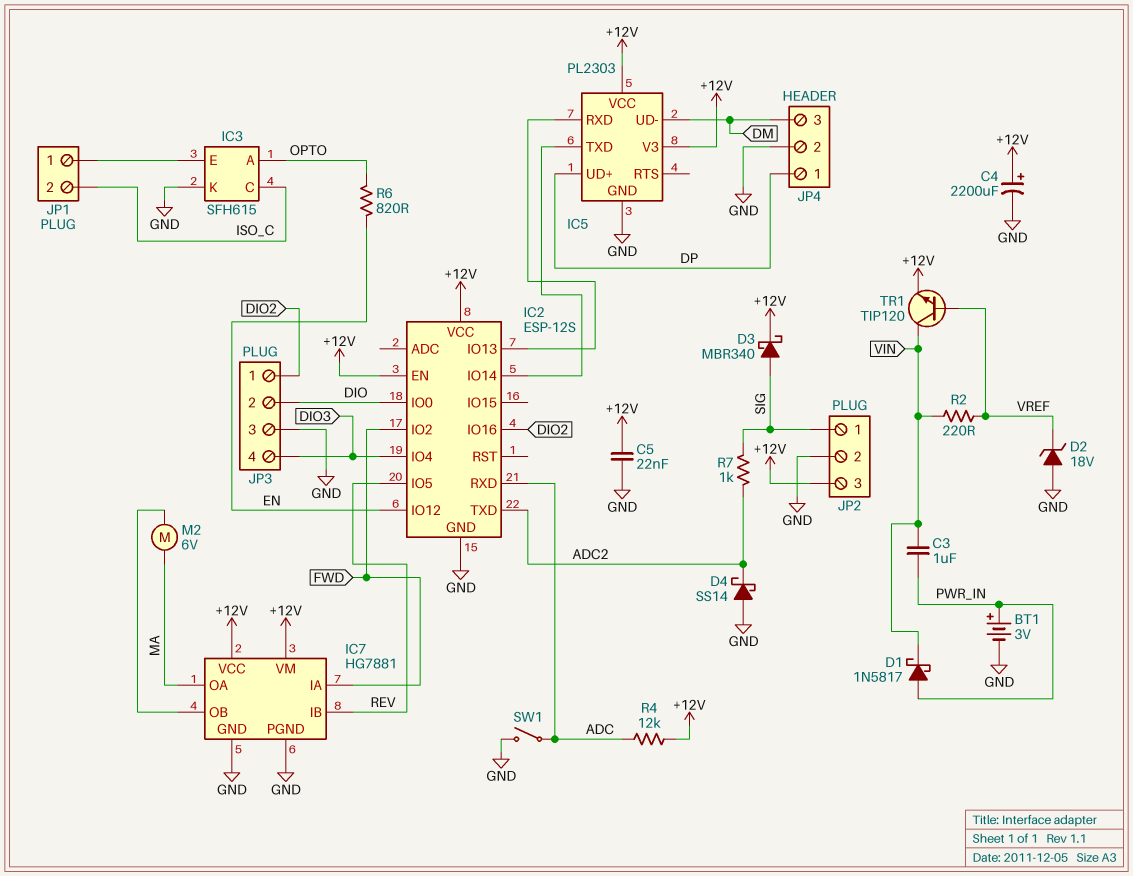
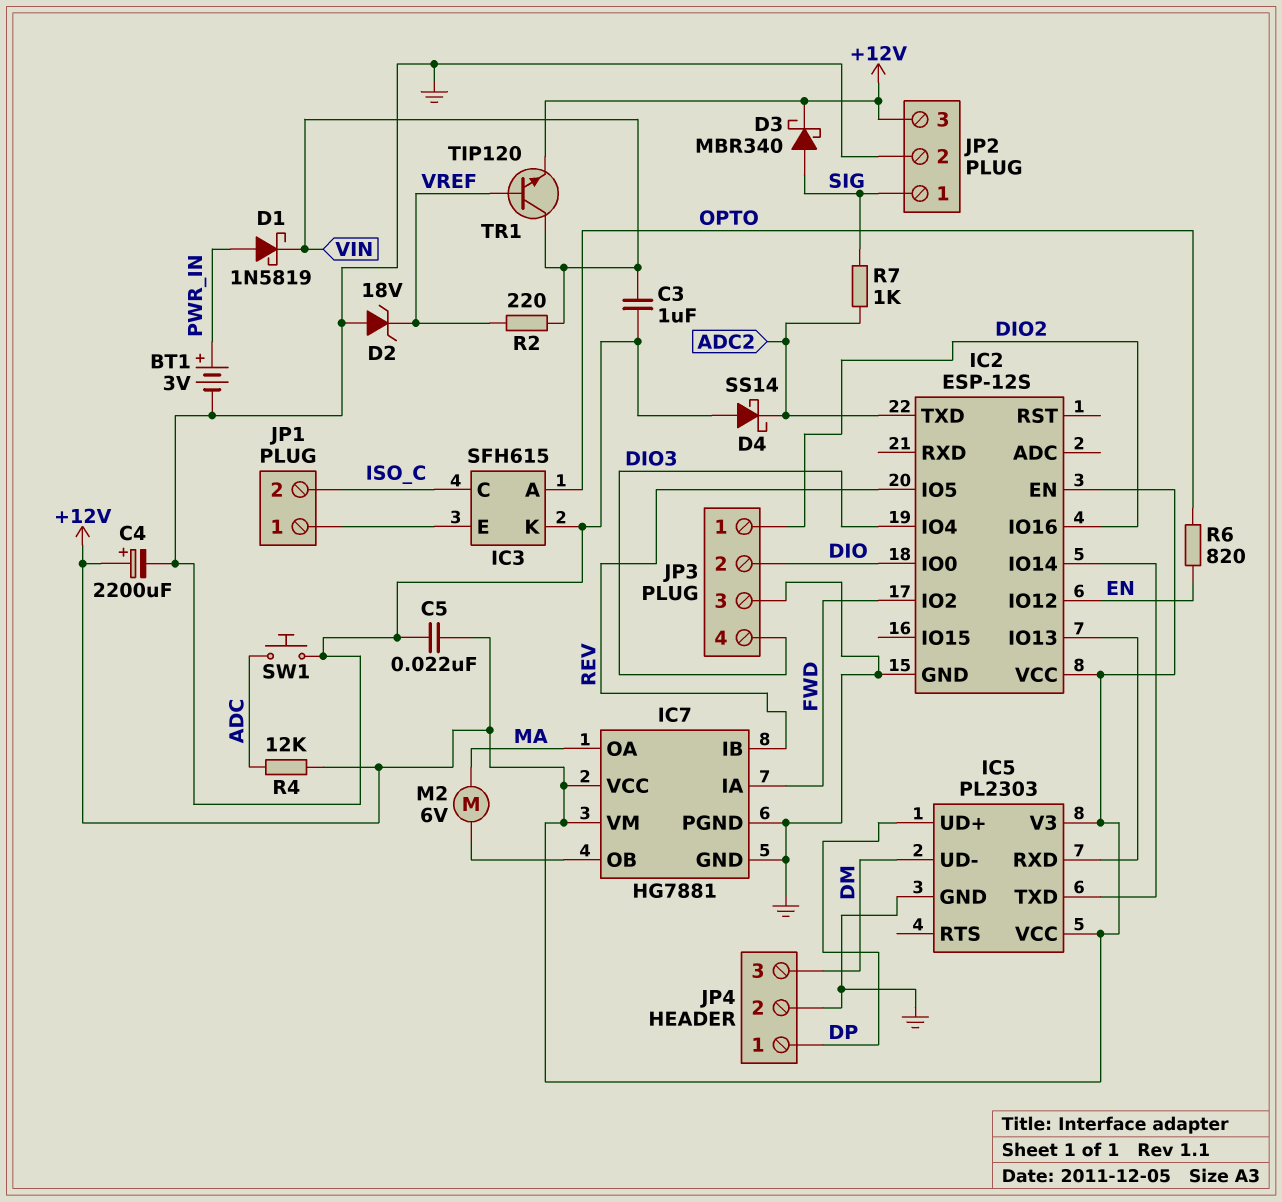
C3: 1uF (PWR_IN, VIN) -> 1uF (GND, VIN)
D1: schottky 1N5817 (A PWR_IN, K VIN) -> schottky 1N5819 (A PWR_IN, K VIN)
IC2 pin RXD: ADC -> none
SW1: switch (ADC, GND) -> button (ADC, GND)

